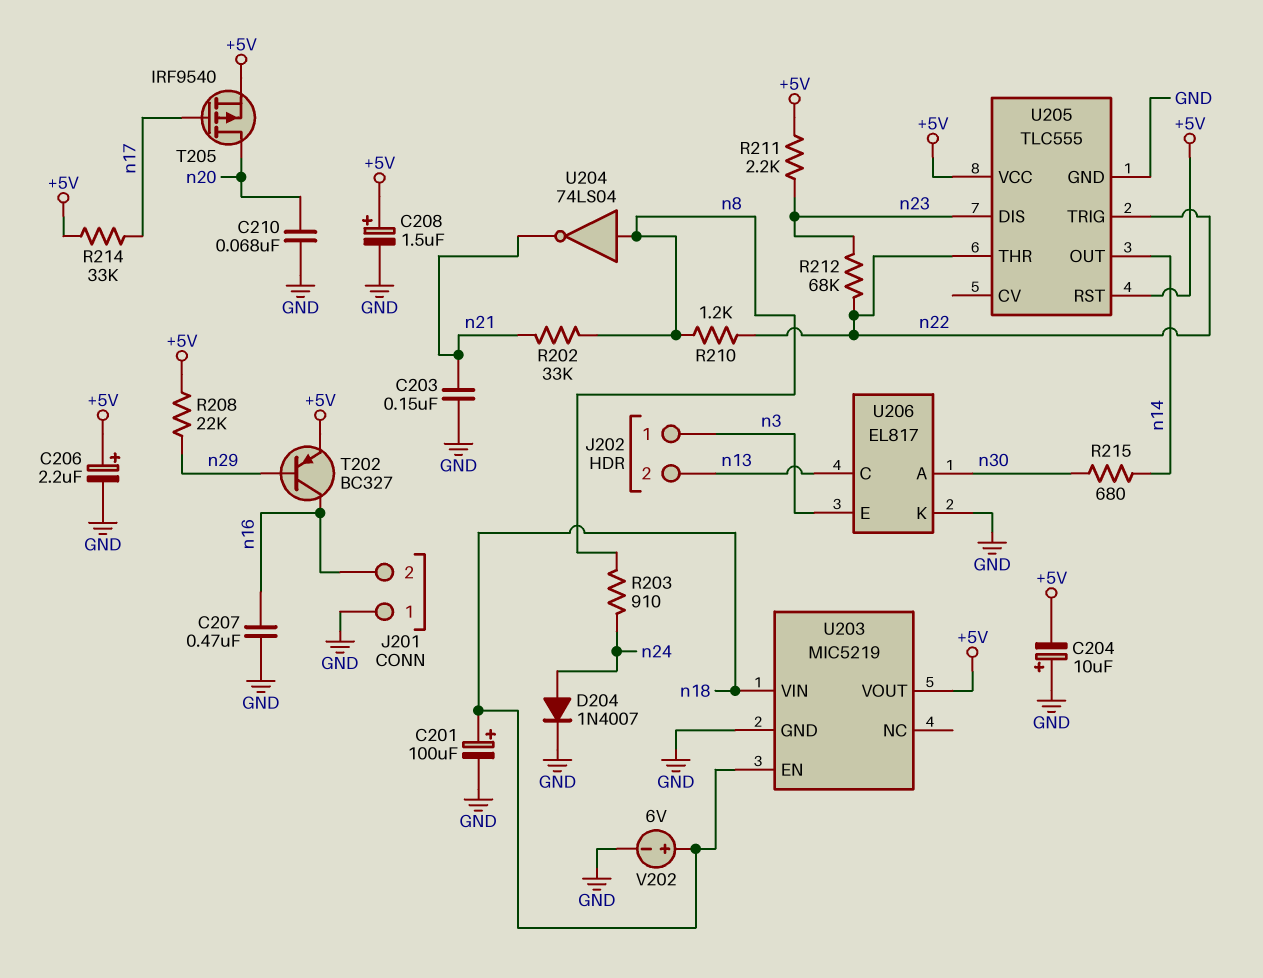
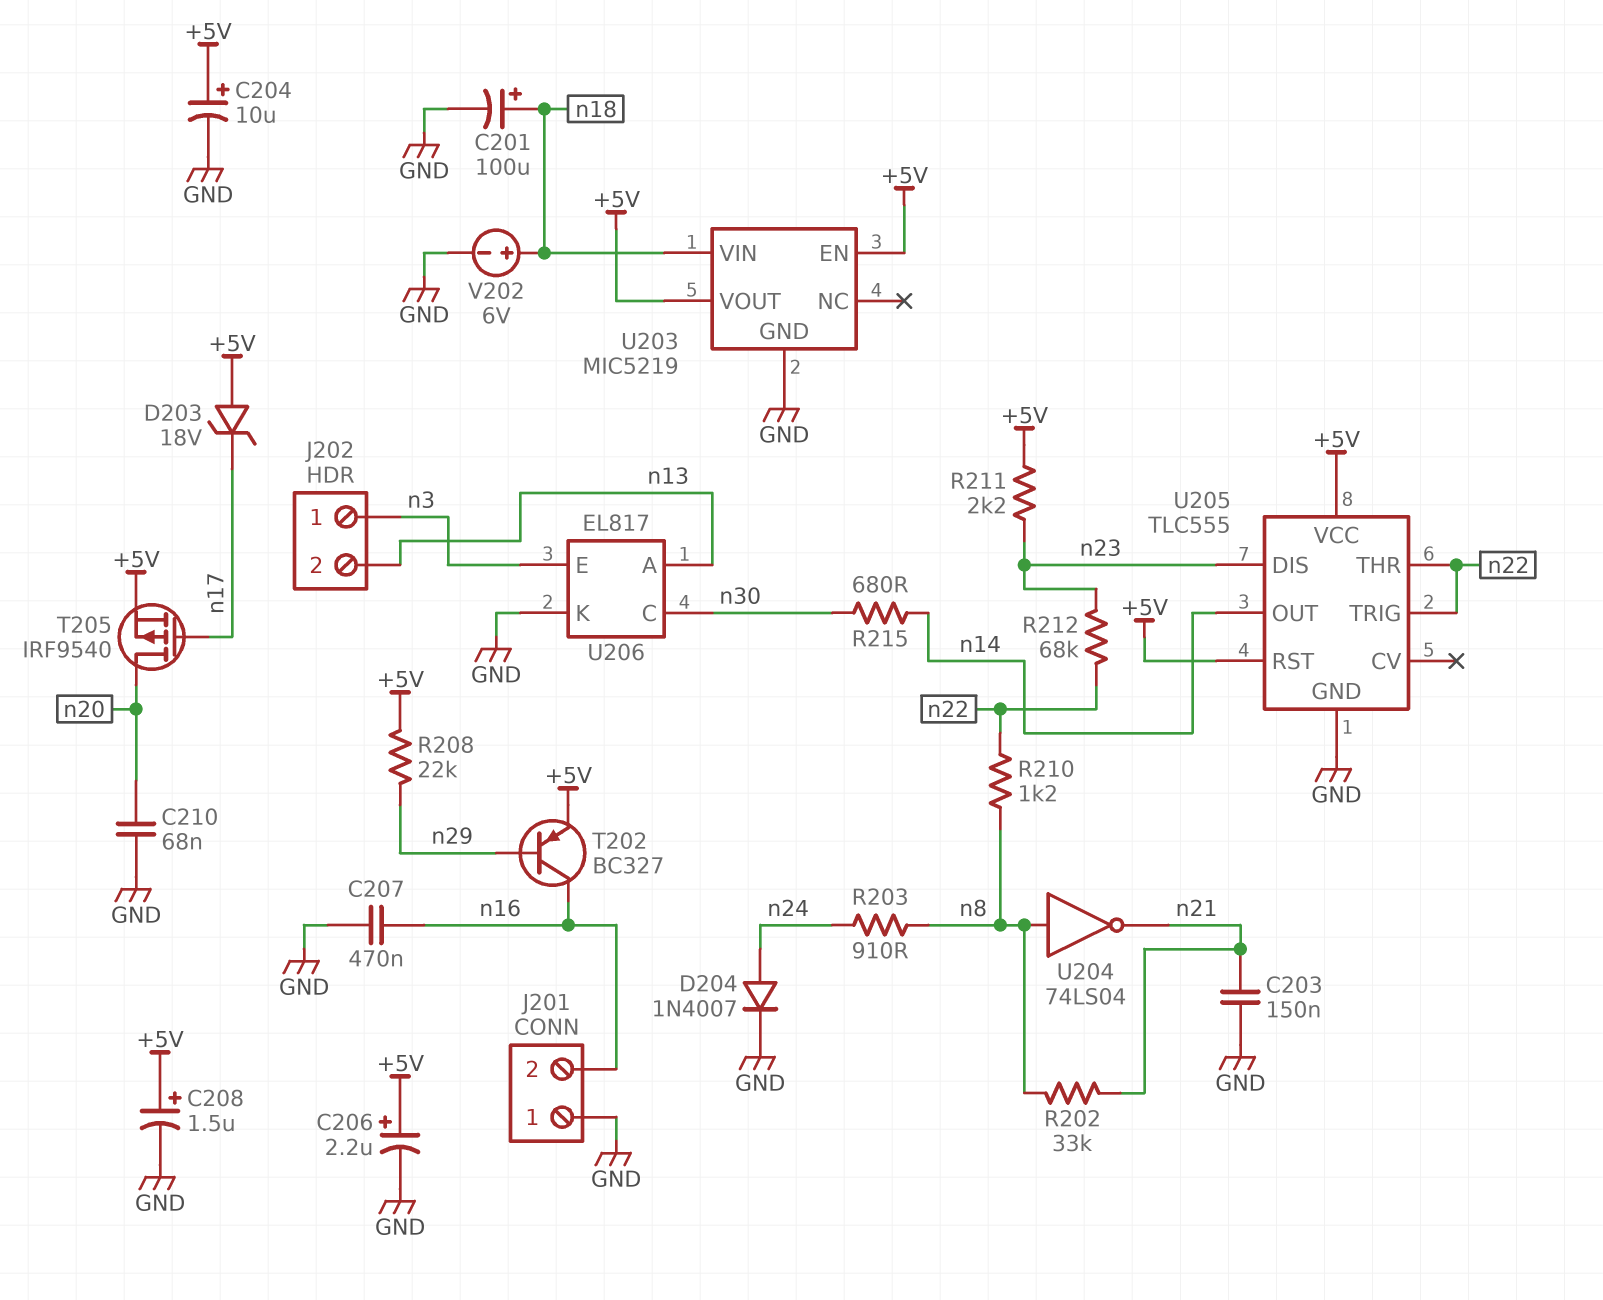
C204: 10uF (plus GND, minus +5V) -> 10uF (plus +5V, minus GND)
D203: none -> zener 18V (A +5V, K n17)
R214: 33k (+5V, n17) -> none
U203 pin EN: n18 -> +5V
U206 pin A: n30 -> n13
U206 pin C: n13 -> n30

